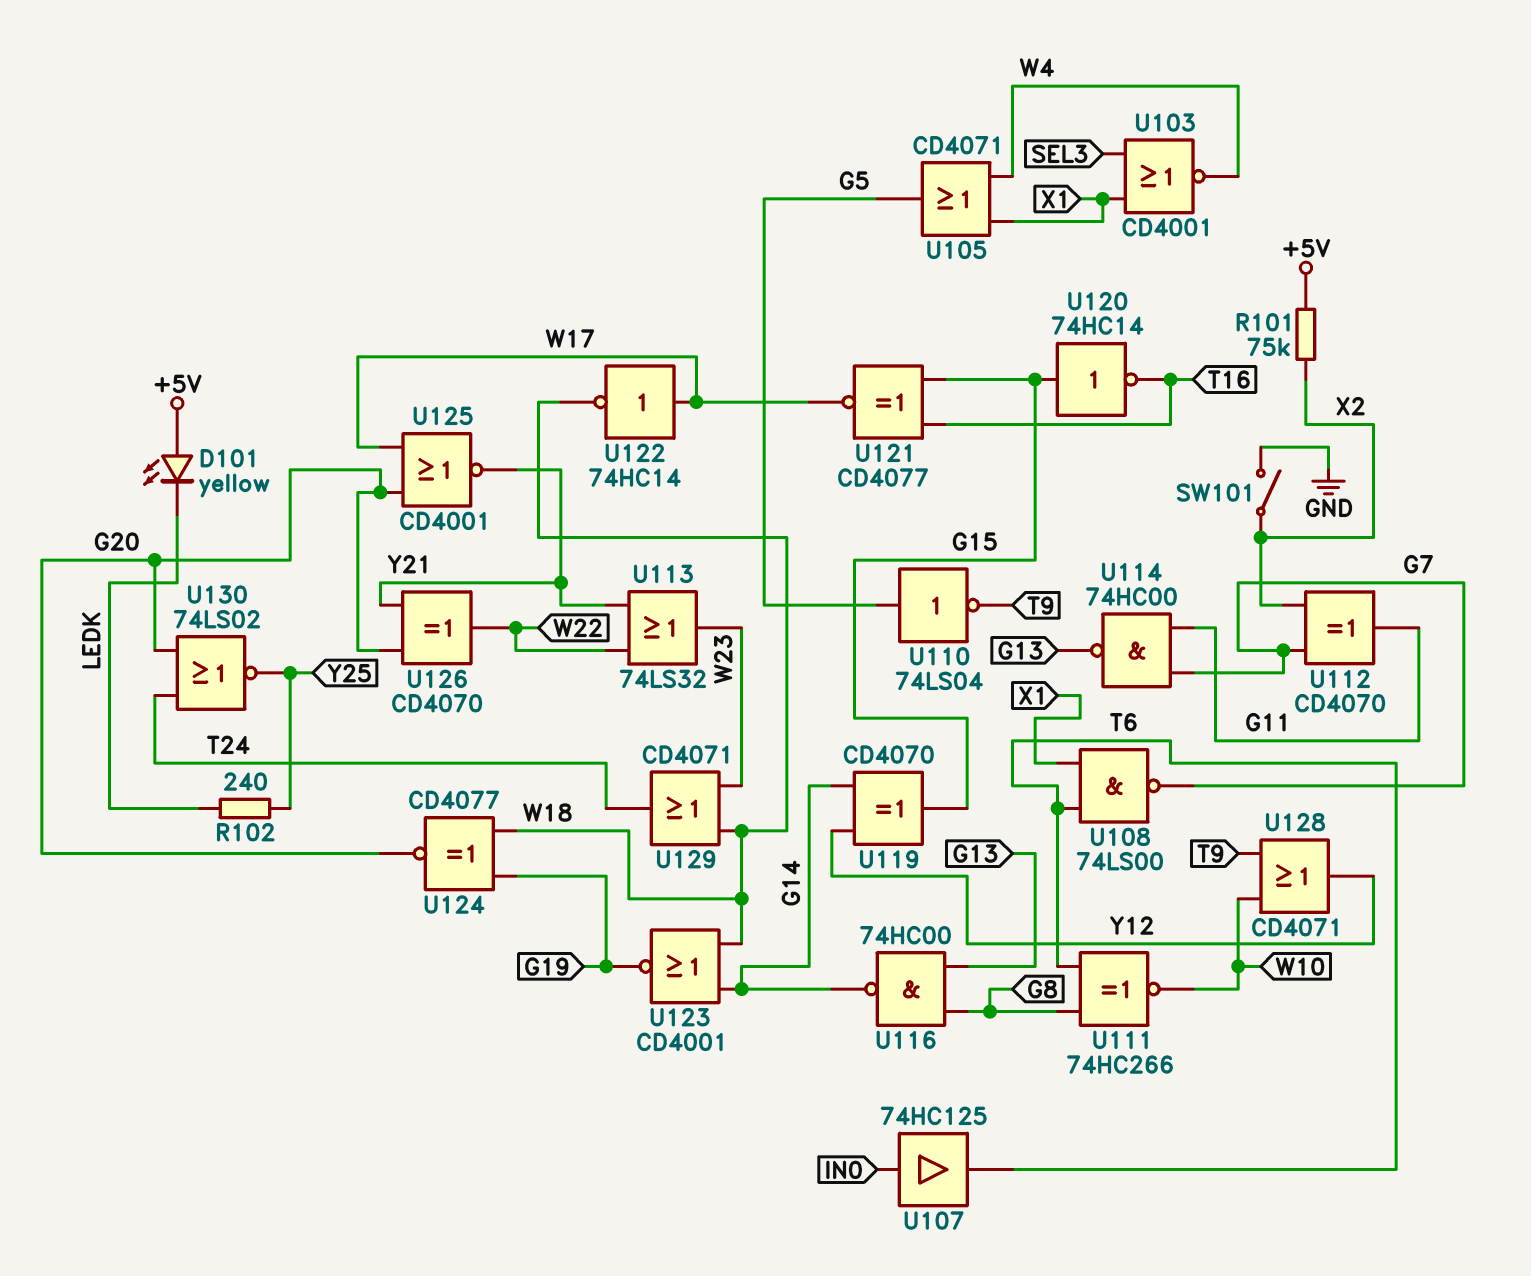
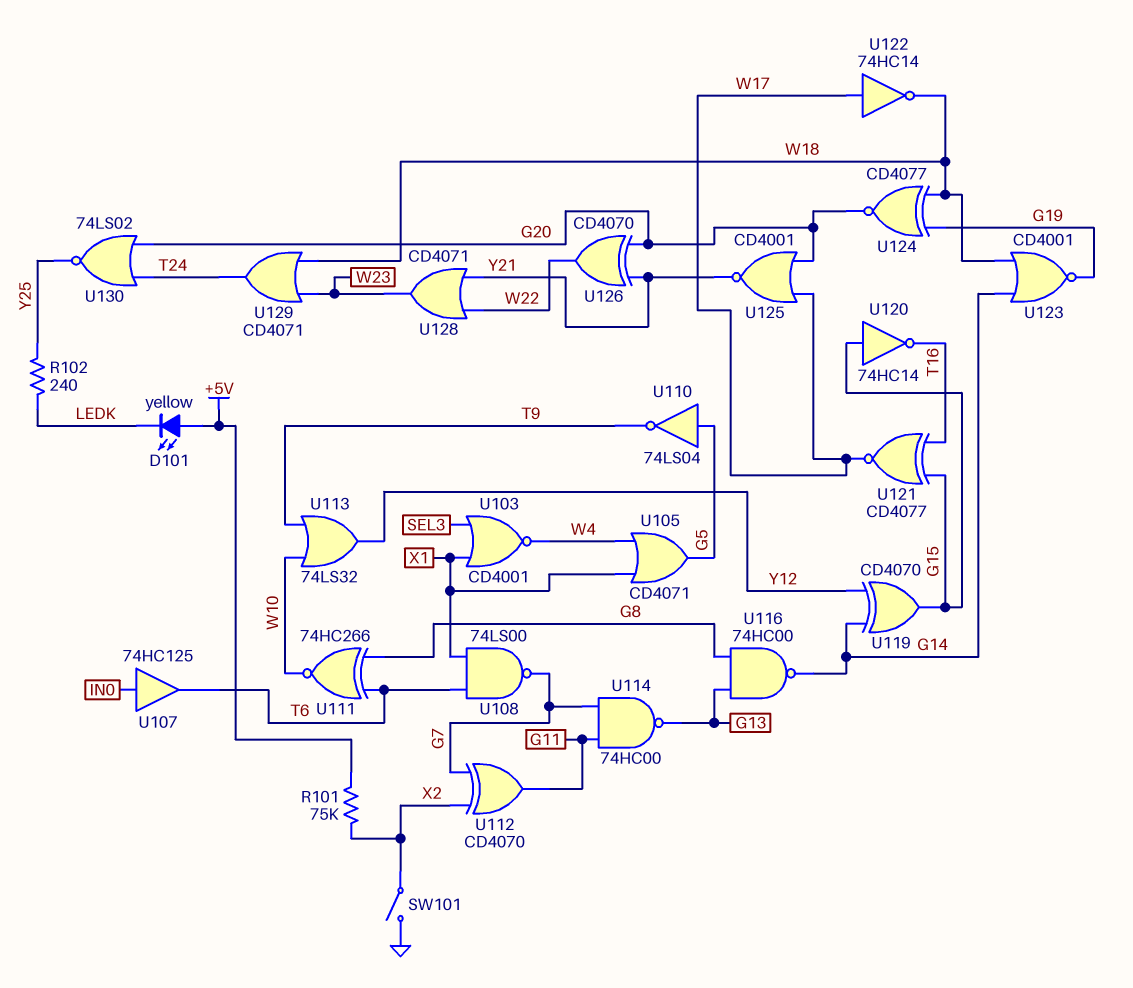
U113: OR 74LS32 (in W22, in Y21, out W23) -> OR 74LS32 (in T9, in W10, out Y12)
U128: OR CD4071 (in T9, in W10, out Y12) -> OR CD4071 (in W22, in Y21, out W23)

